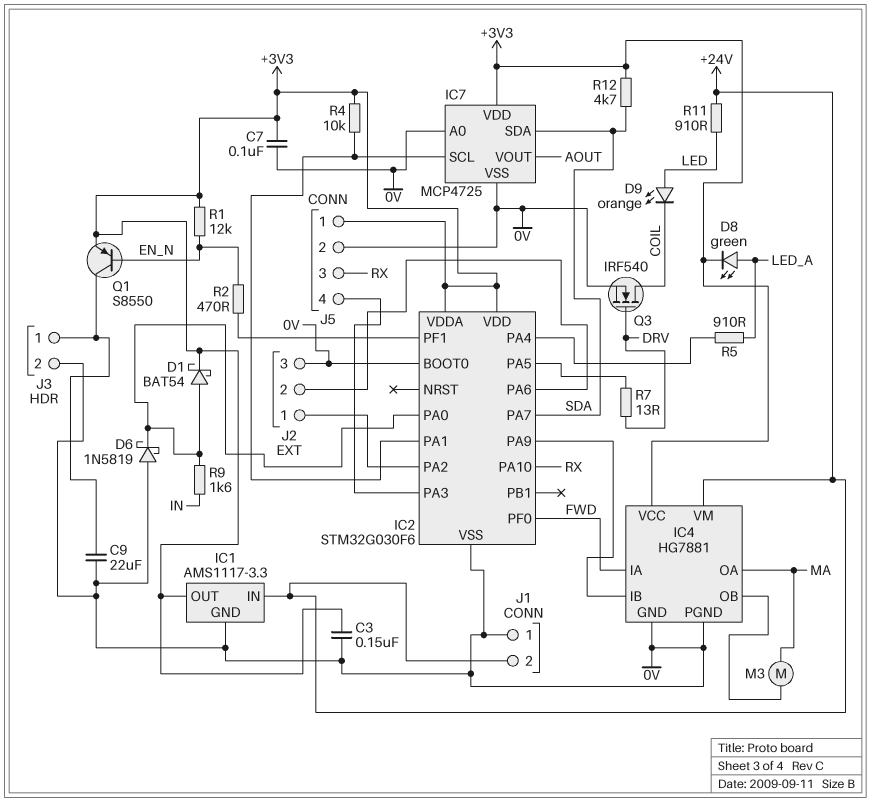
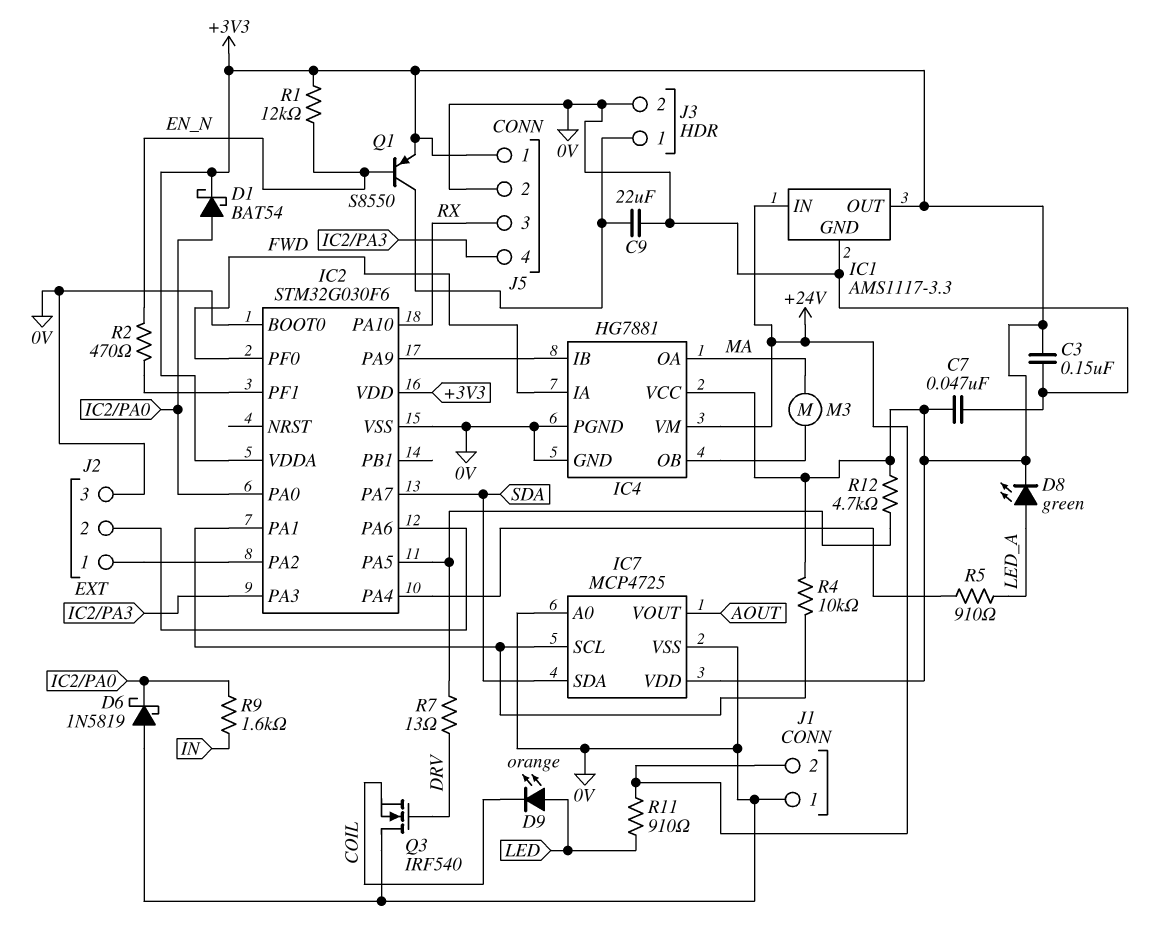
C7: 100nF (+3V3, 0V) -> 47nF (+3V3, 0V)
Q3: NMOS IRF540 (G DRV, D COIL, S 0V) -> NMOS IRF540 (G DRV, D 0V, S COIL)
R12: 4.7k (+3V3, SDA) -> 4.7k (+3V3, IC2/PA5)

